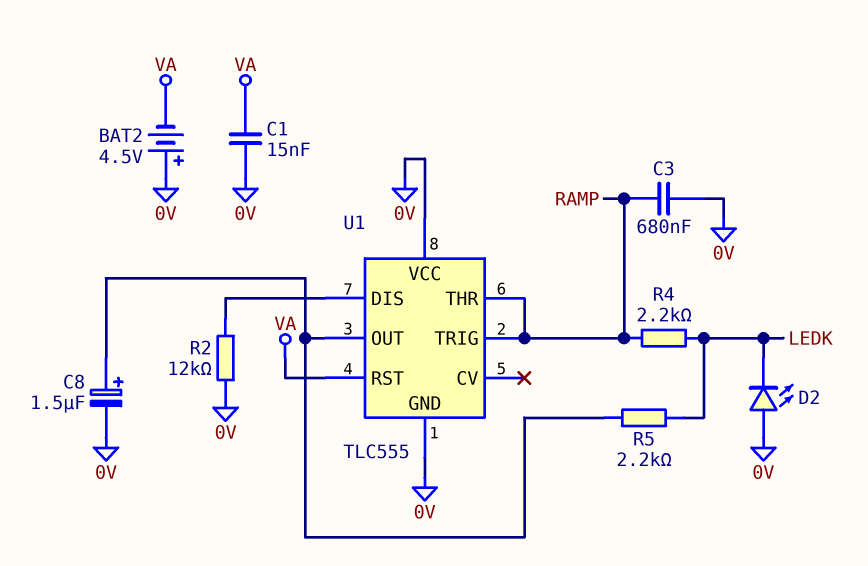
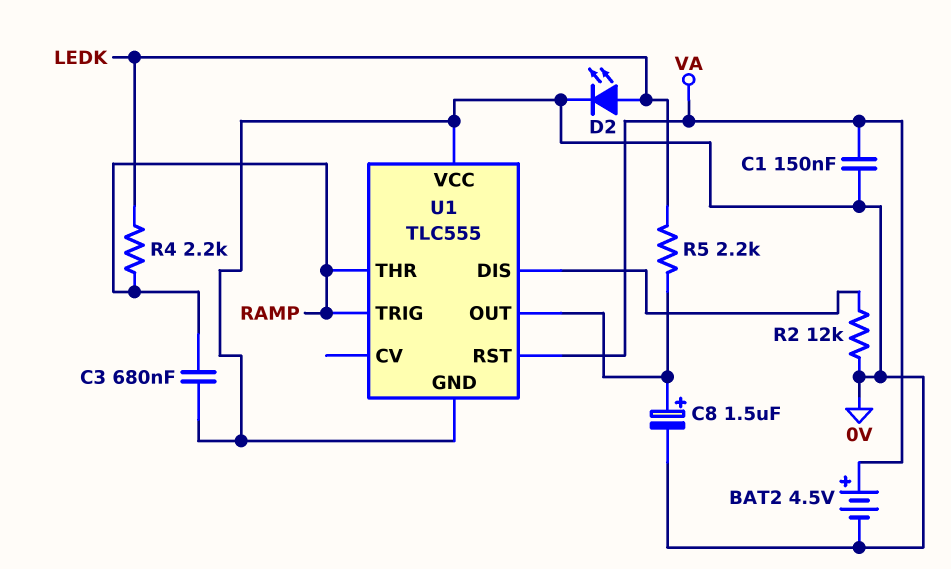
BAT2: 4.5V (plus 0V, minus VA) -> 4.5V (plus VA, minus 0V)
C1: 15nF (0V, VA) -> 150nF (0V, VA)
D2: LED (A 0V, K LEDK) -> LED (A LEDK, K 0V)

